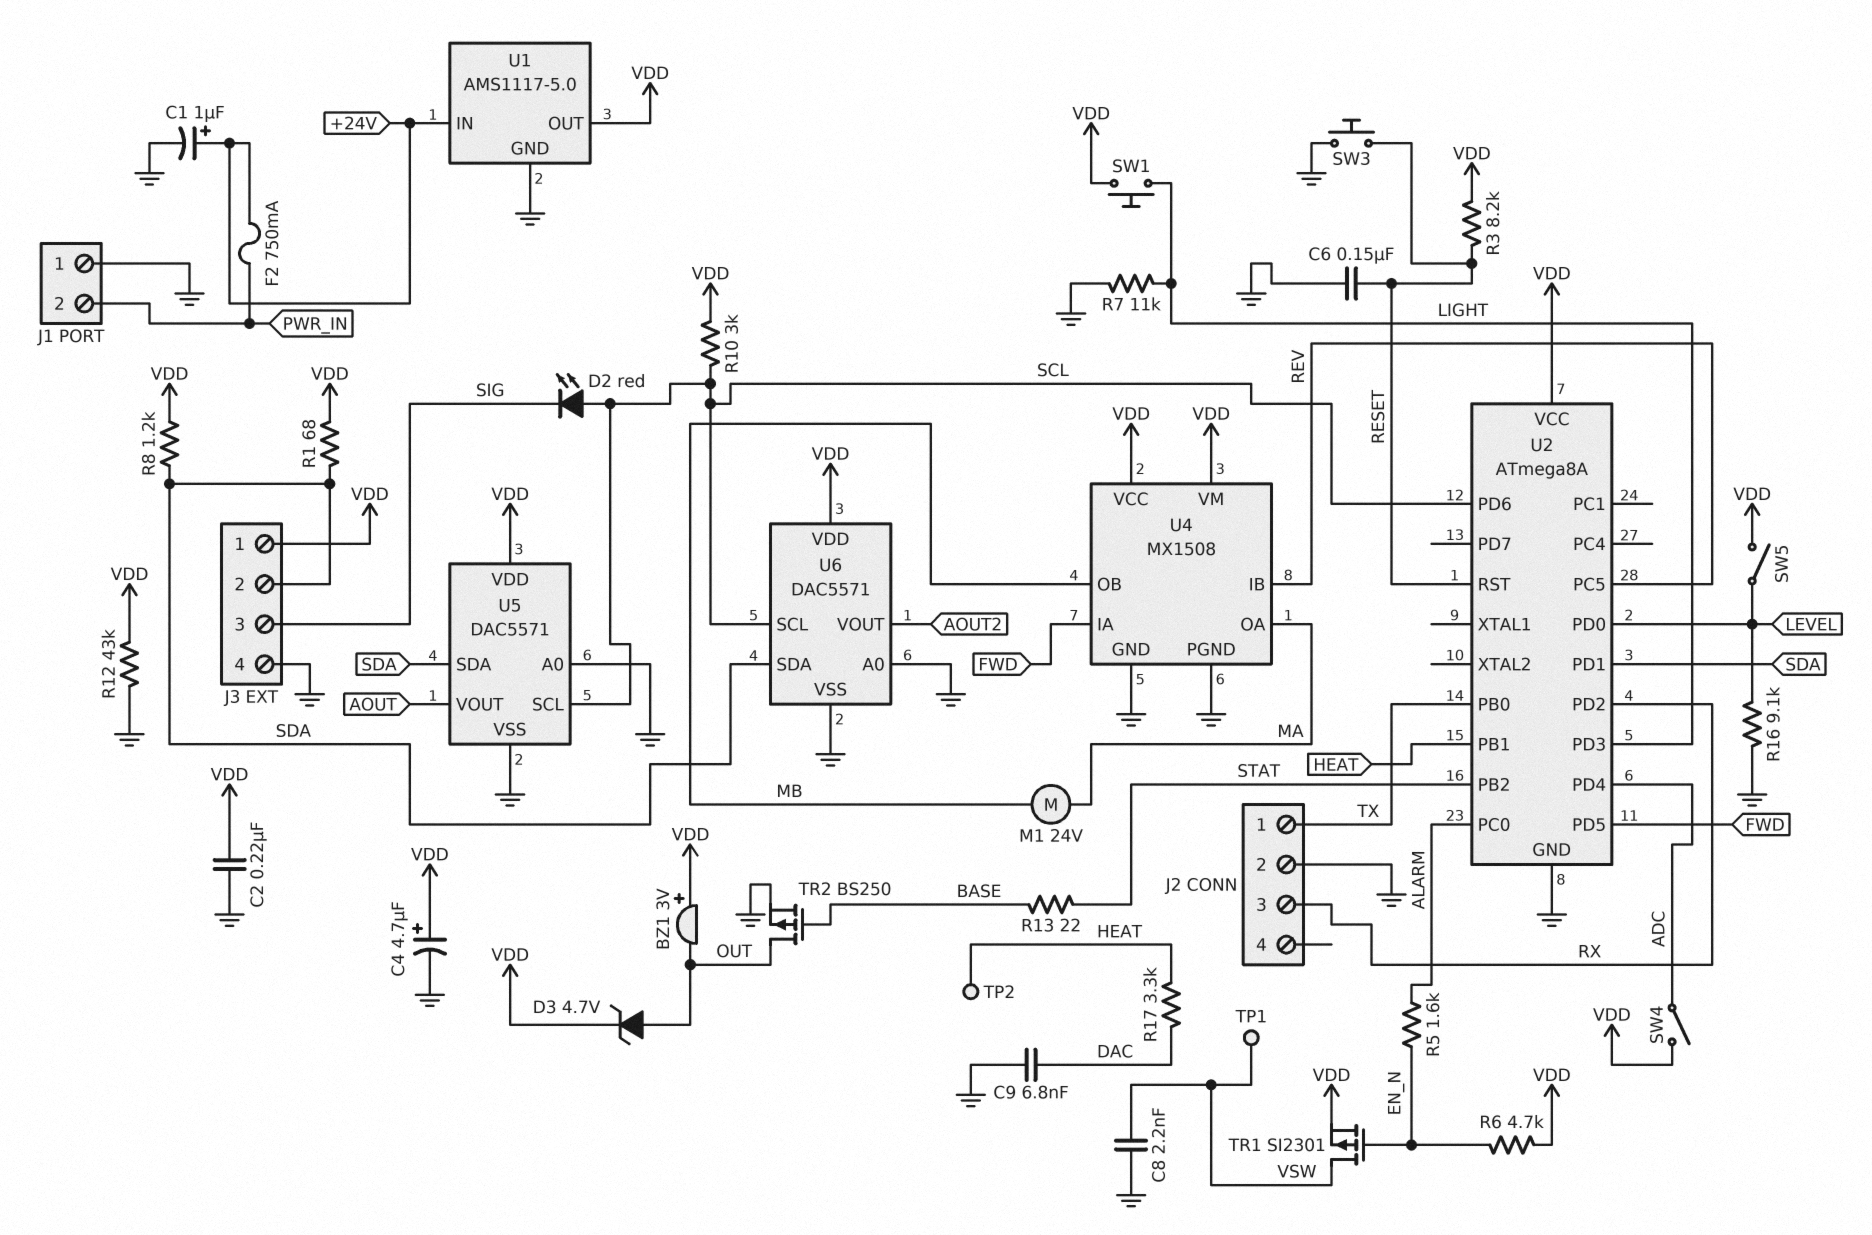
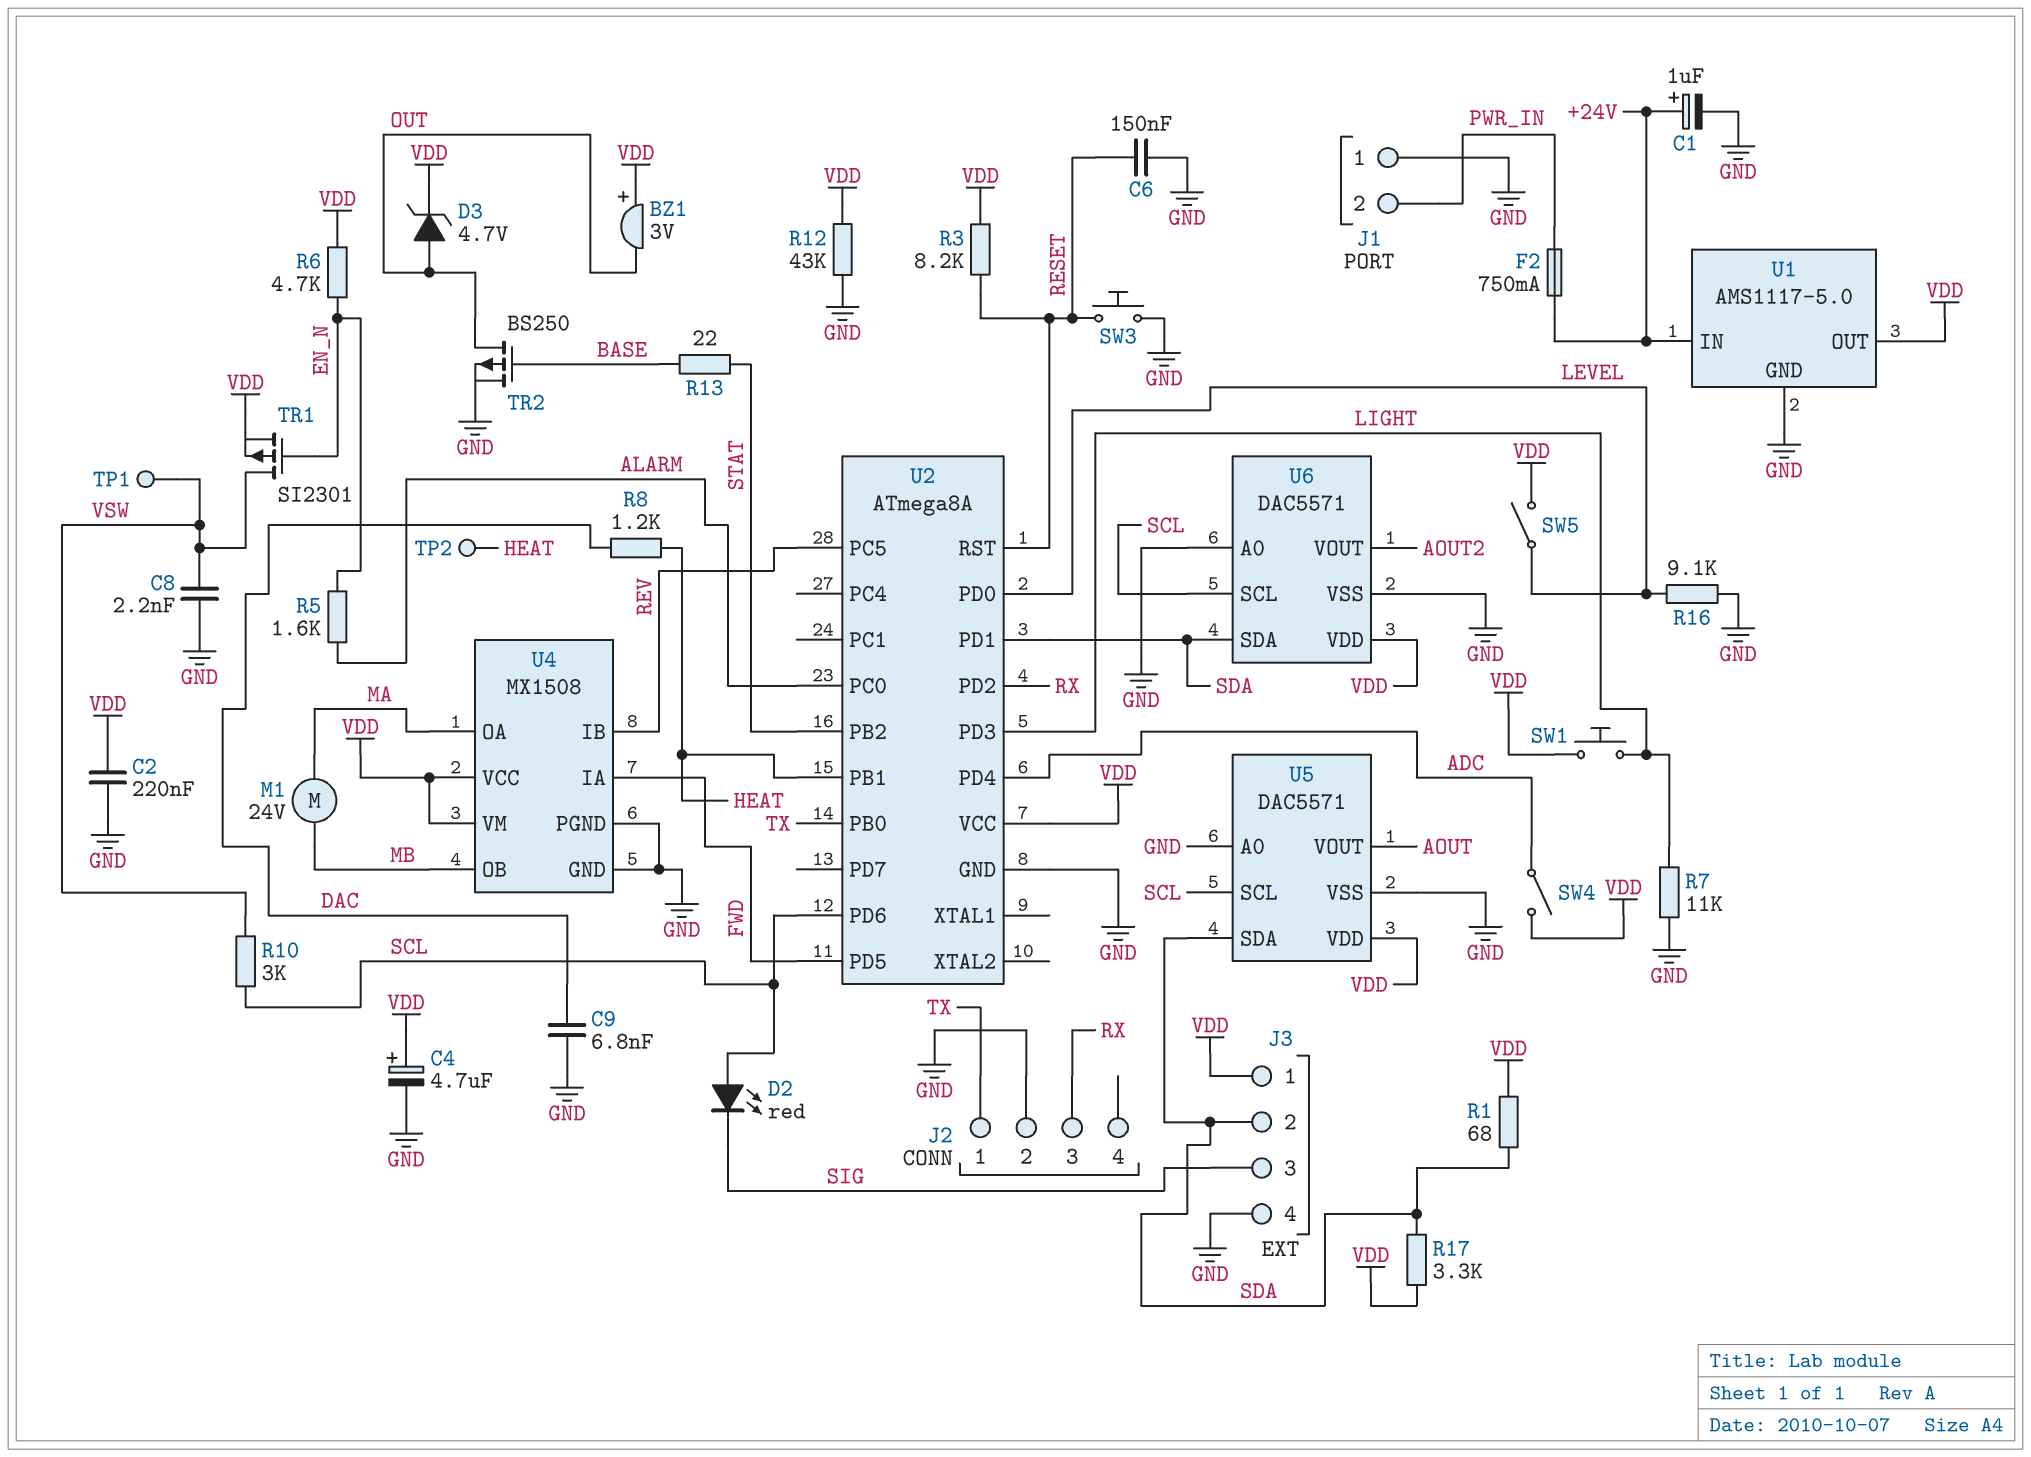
R8: 1.2k (SDA, VDD) -> 1.2k (DAC, HEAT)
R10: 3k (SCL, VDD) -> 3k (SCL, VSW)
R17: 3.3k (DAC, HEAT) -> 3.3k (SDA, VDD)

